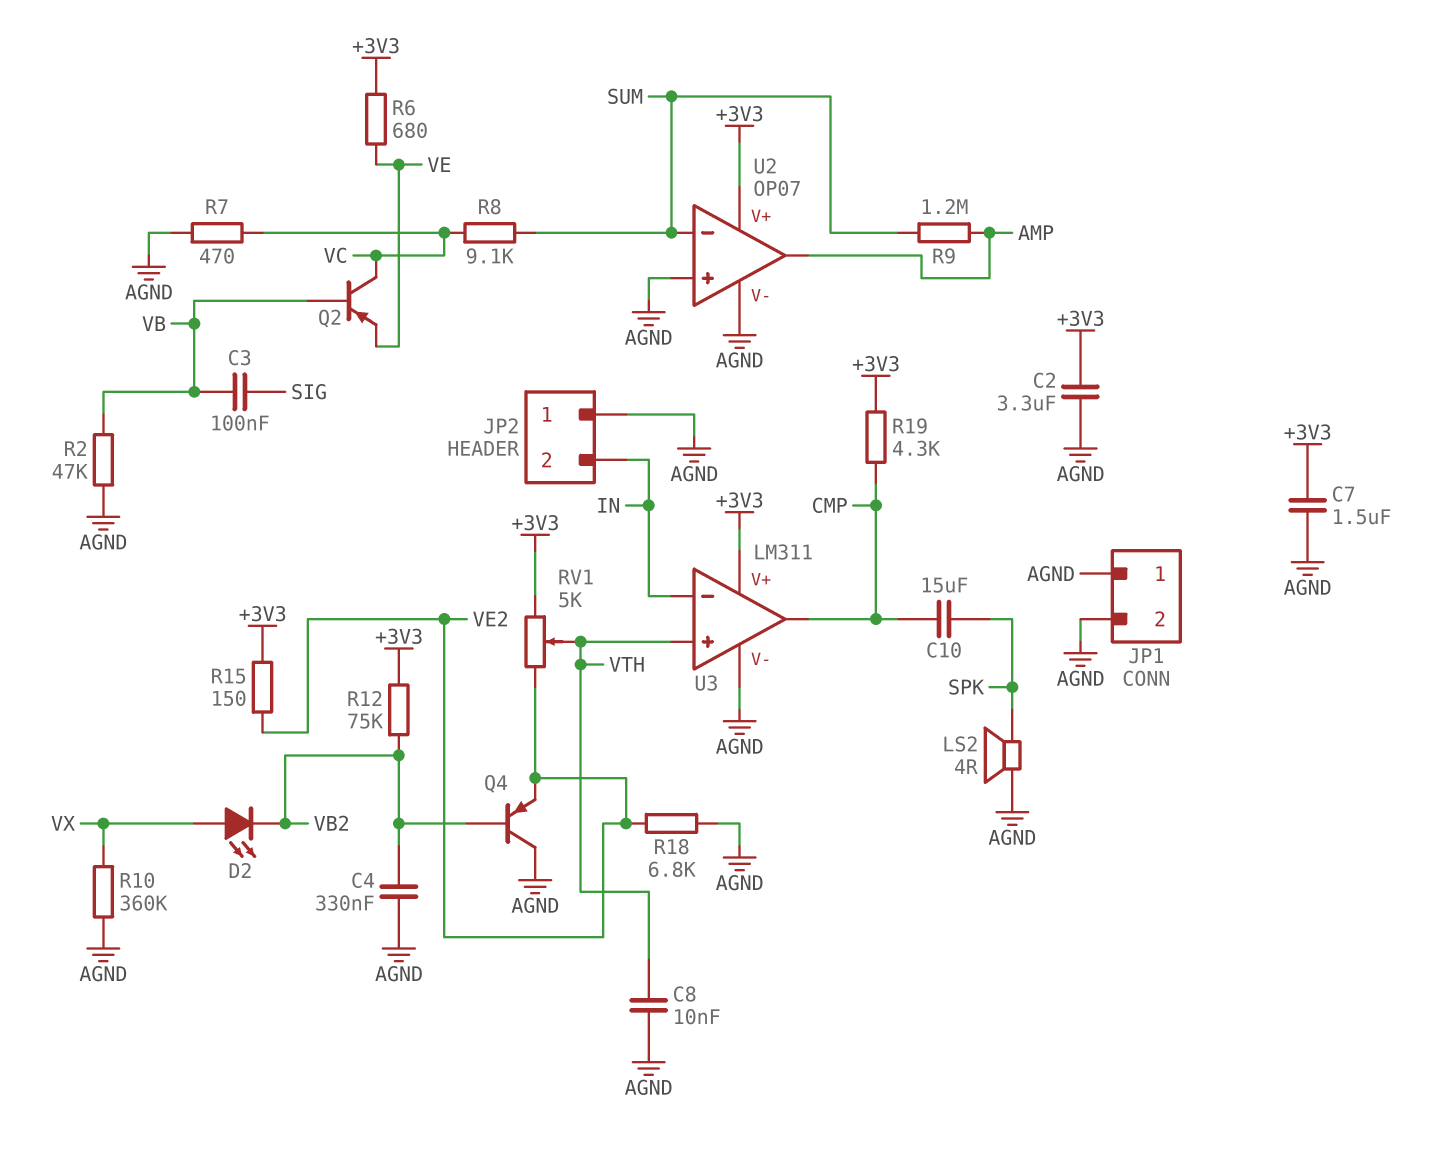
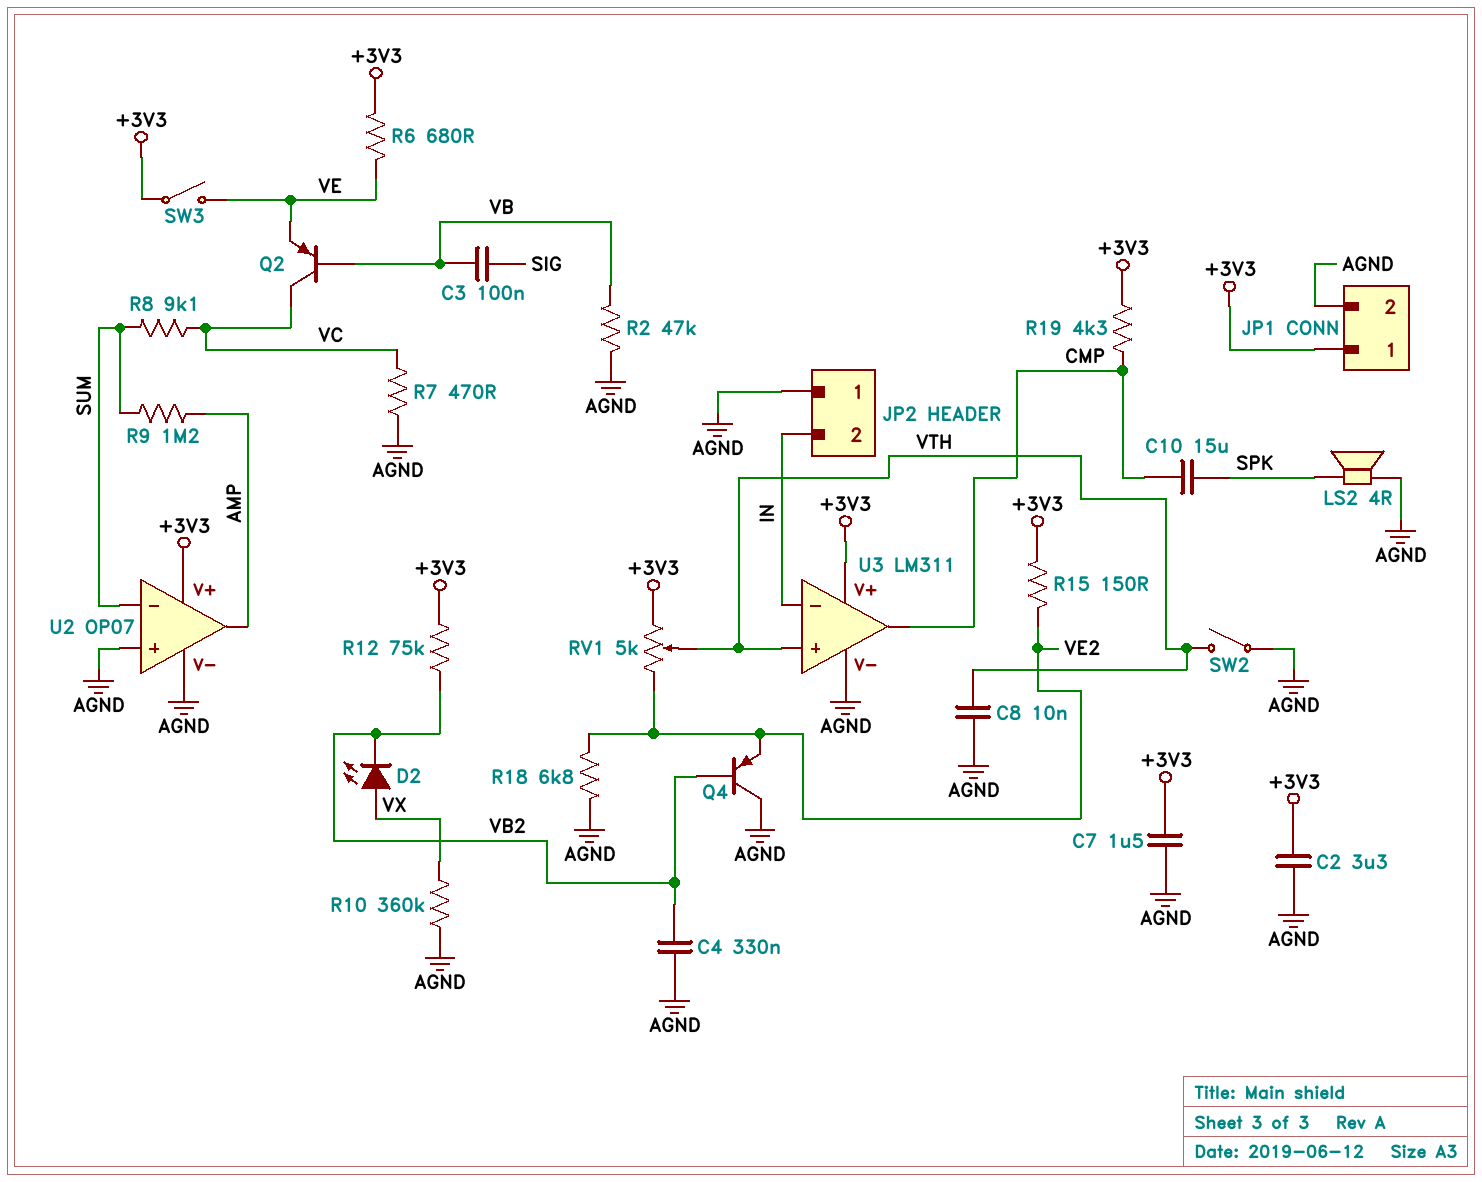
JP1 pin 1: AGND -> +3V3
SW2: none -> switch (AGND, VTH)
SW3: none -> switch (+3V3, VE)

